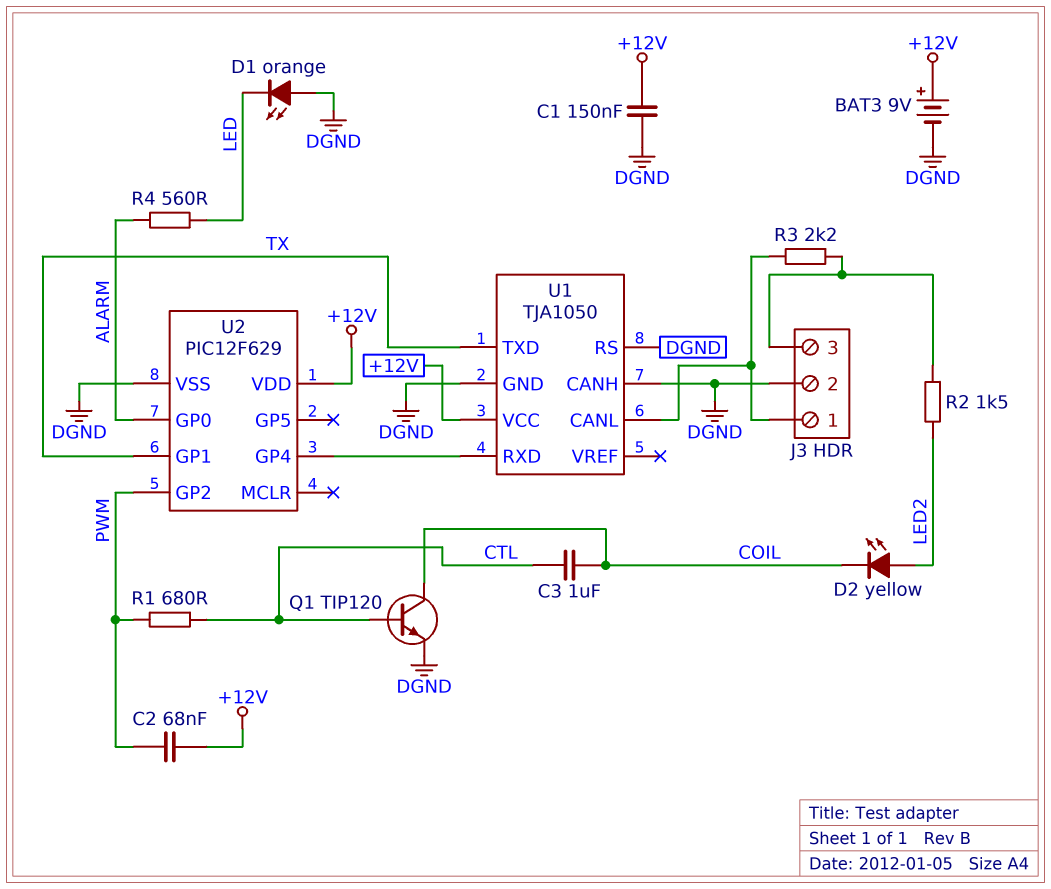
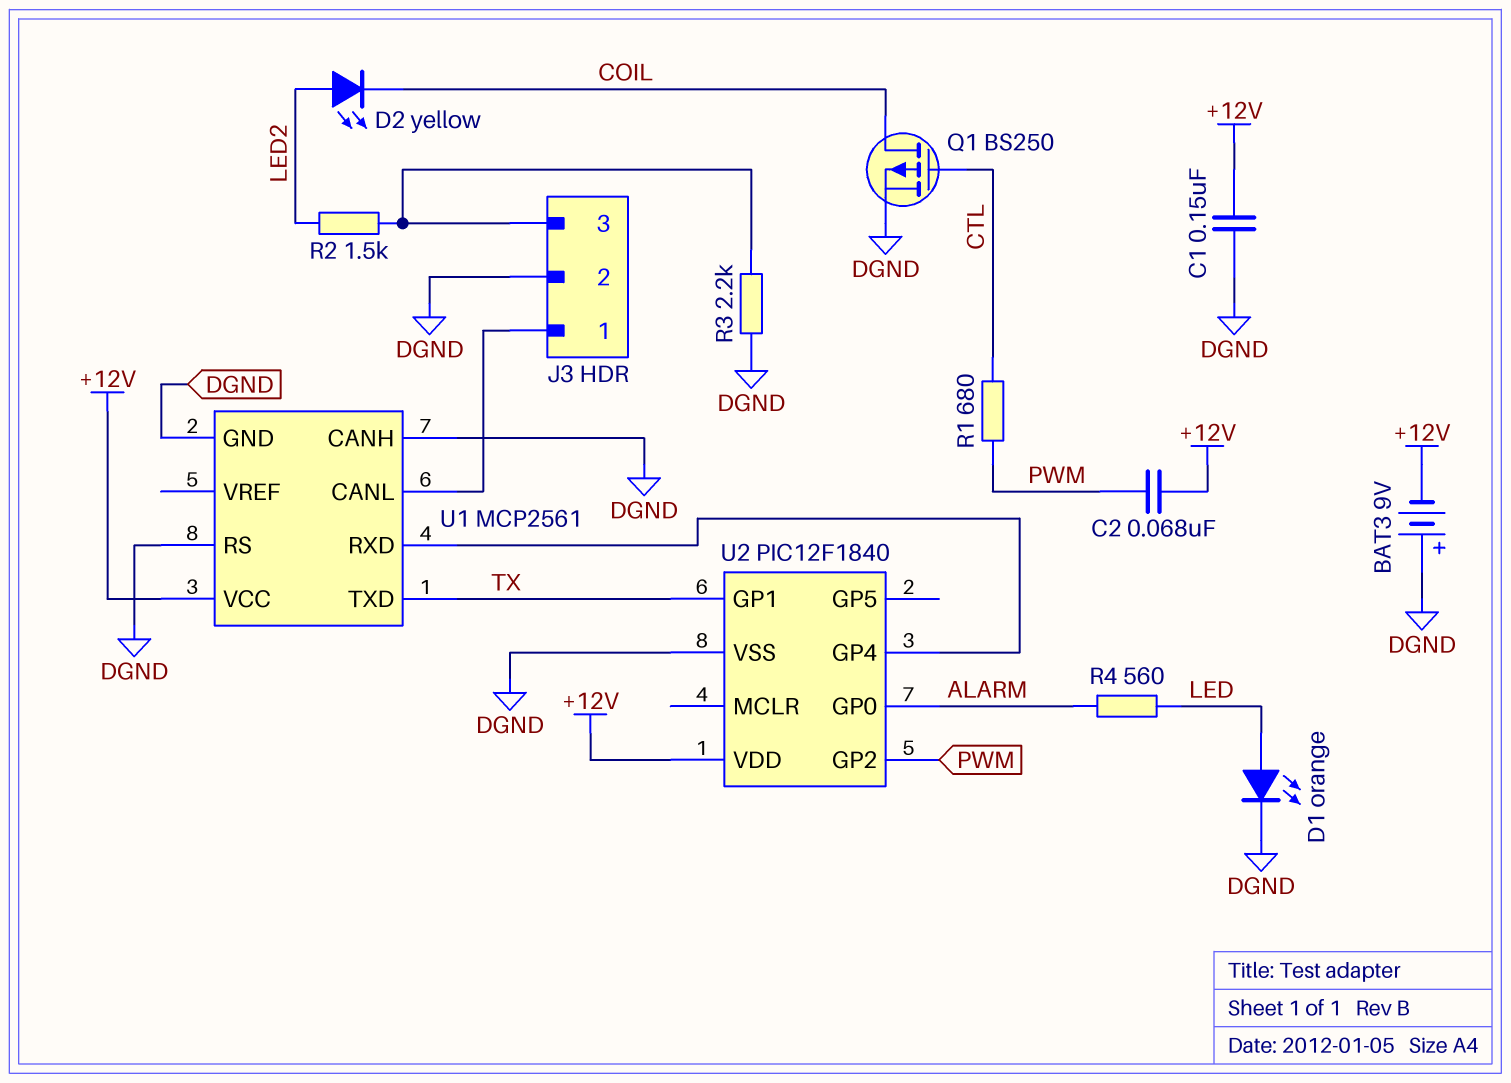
BAT3: 9V (plus +12V, minus DGND) -> 9V (plus DGND, minus +12V)
C3: 1uF (COIL, CTL) -> none
D1: LED orange (A DGND, K LED) -> LED orange (A LED, K DGND)
Q1: NPN TIP120 (B CTL, C COIL, E DGND) -> PMOS BS250 (G CTL, D COIL, S DGND)
R3: 2.2k (J3/1, J3/3) -> 2.2k (DGND, J3/3)
U1: TJA1050 -> MCP2561
U2: PIC12F629 -> PIC12F1840

